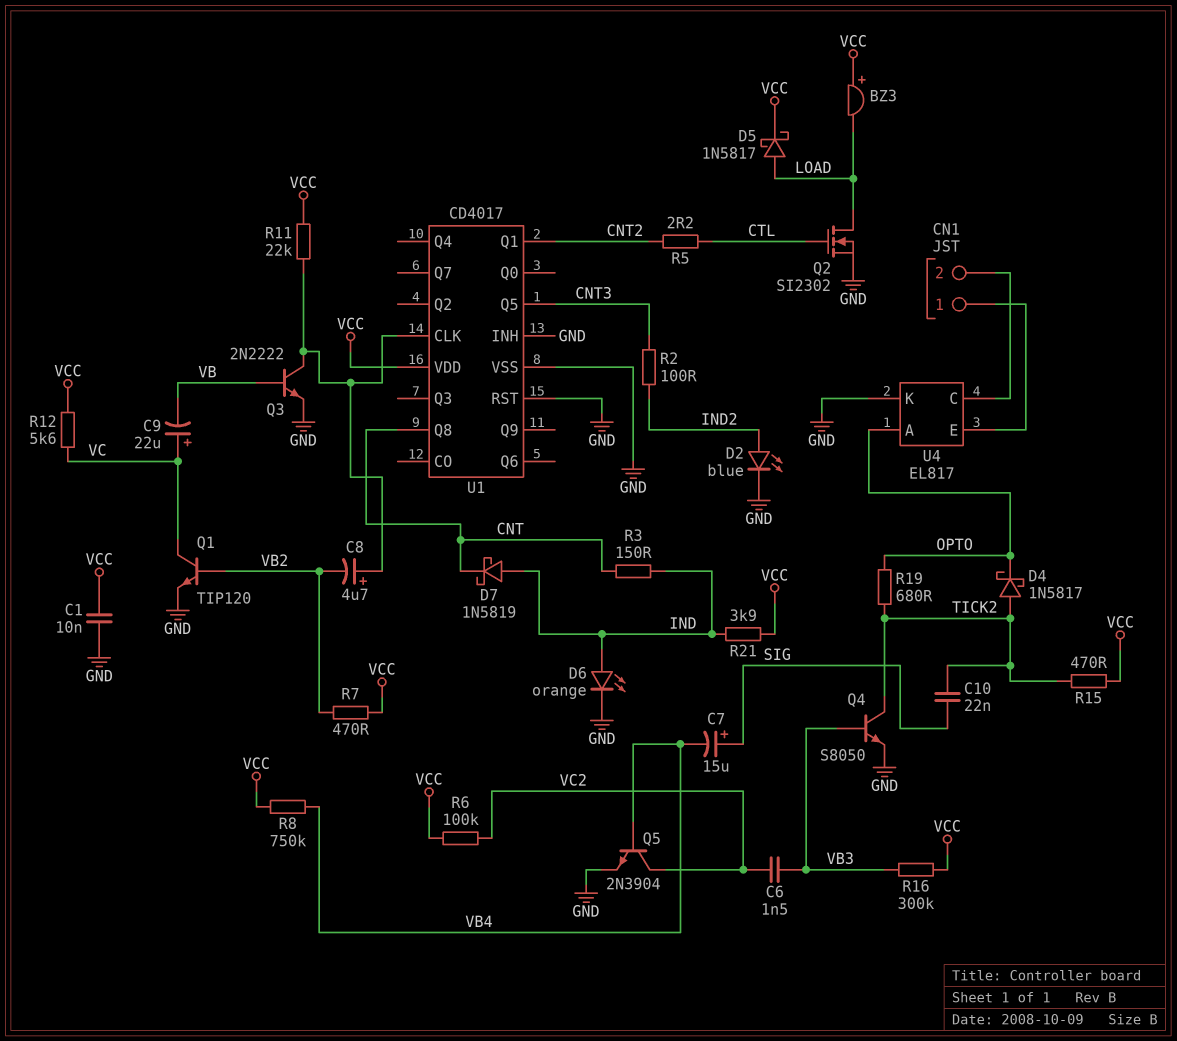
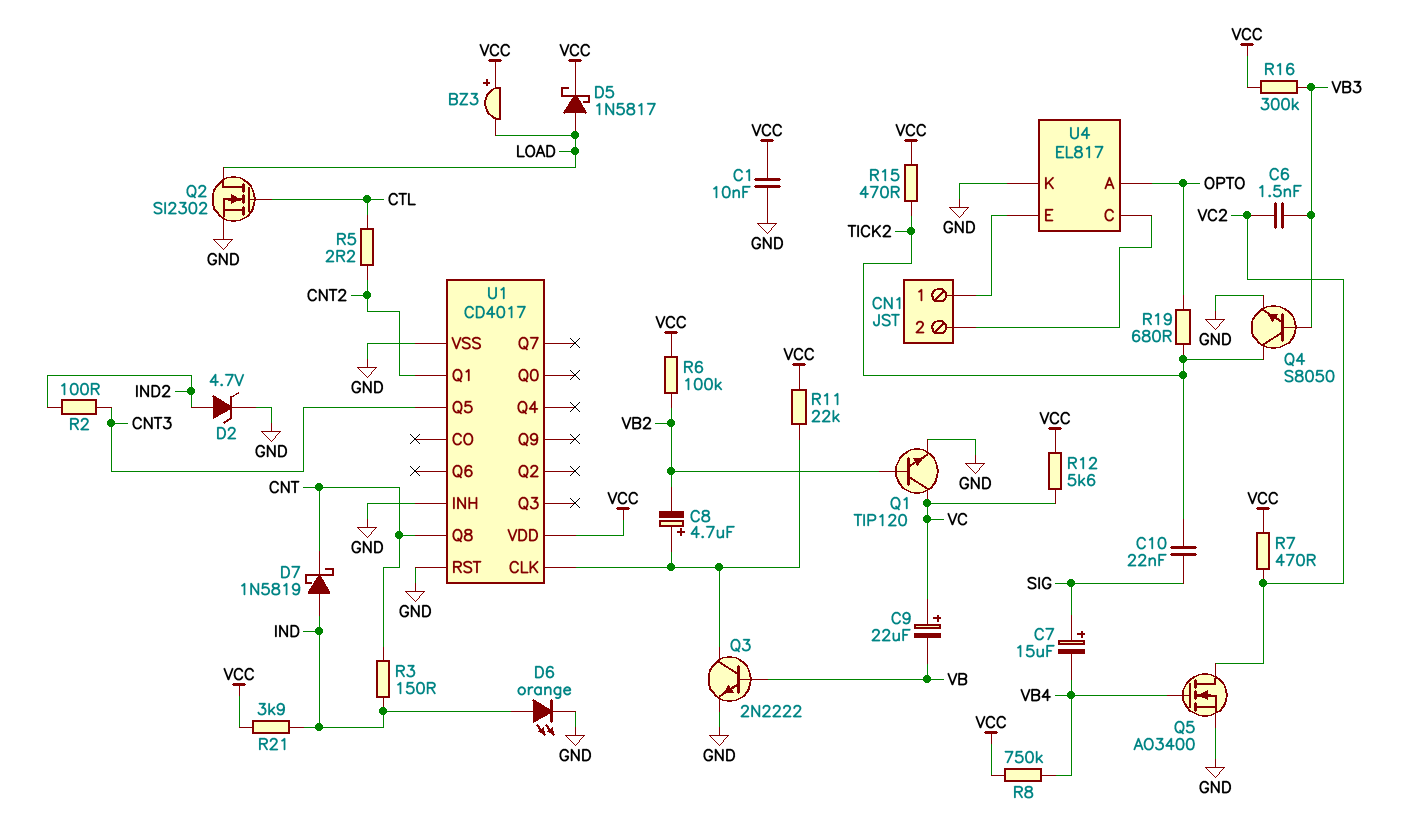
D2: LED blue (A IND2, K GND) -> zener 4.7V (A IND2, K GND)
D4: schottky 1N5817 (A TICK2, K OPTO) -> none
Q5: NPN 2N3904 (B VB4, C VC2, E GND) -> NMOS AO3400 (G VB4, D VC2, S GND)
R6: 100k (VC2, VCC) -> 100k (VB2, VCC)
R7: 470 (VB2, VCC) -> 470 (VC2, VCC)

